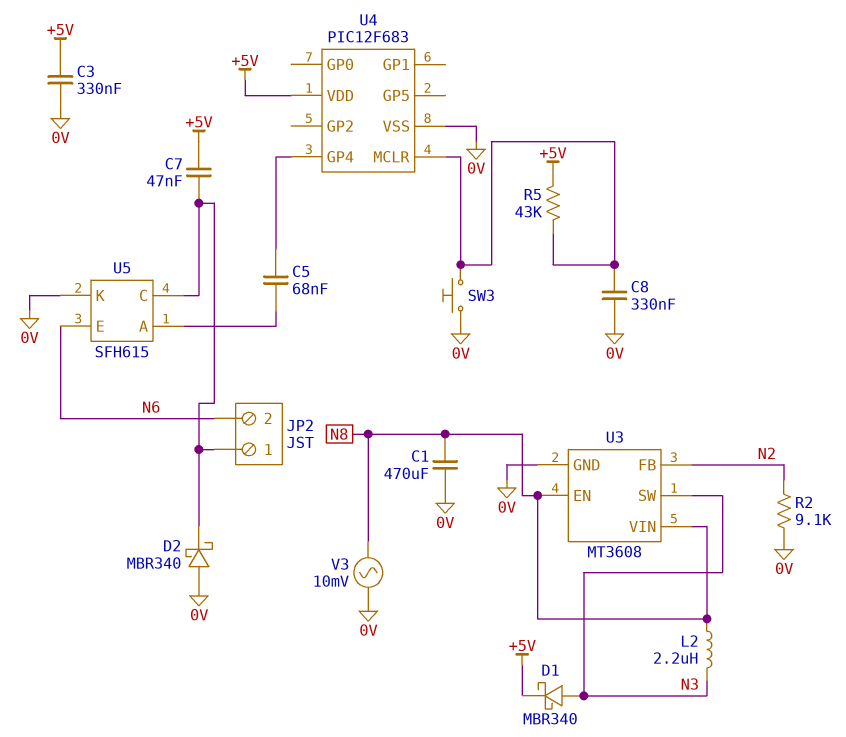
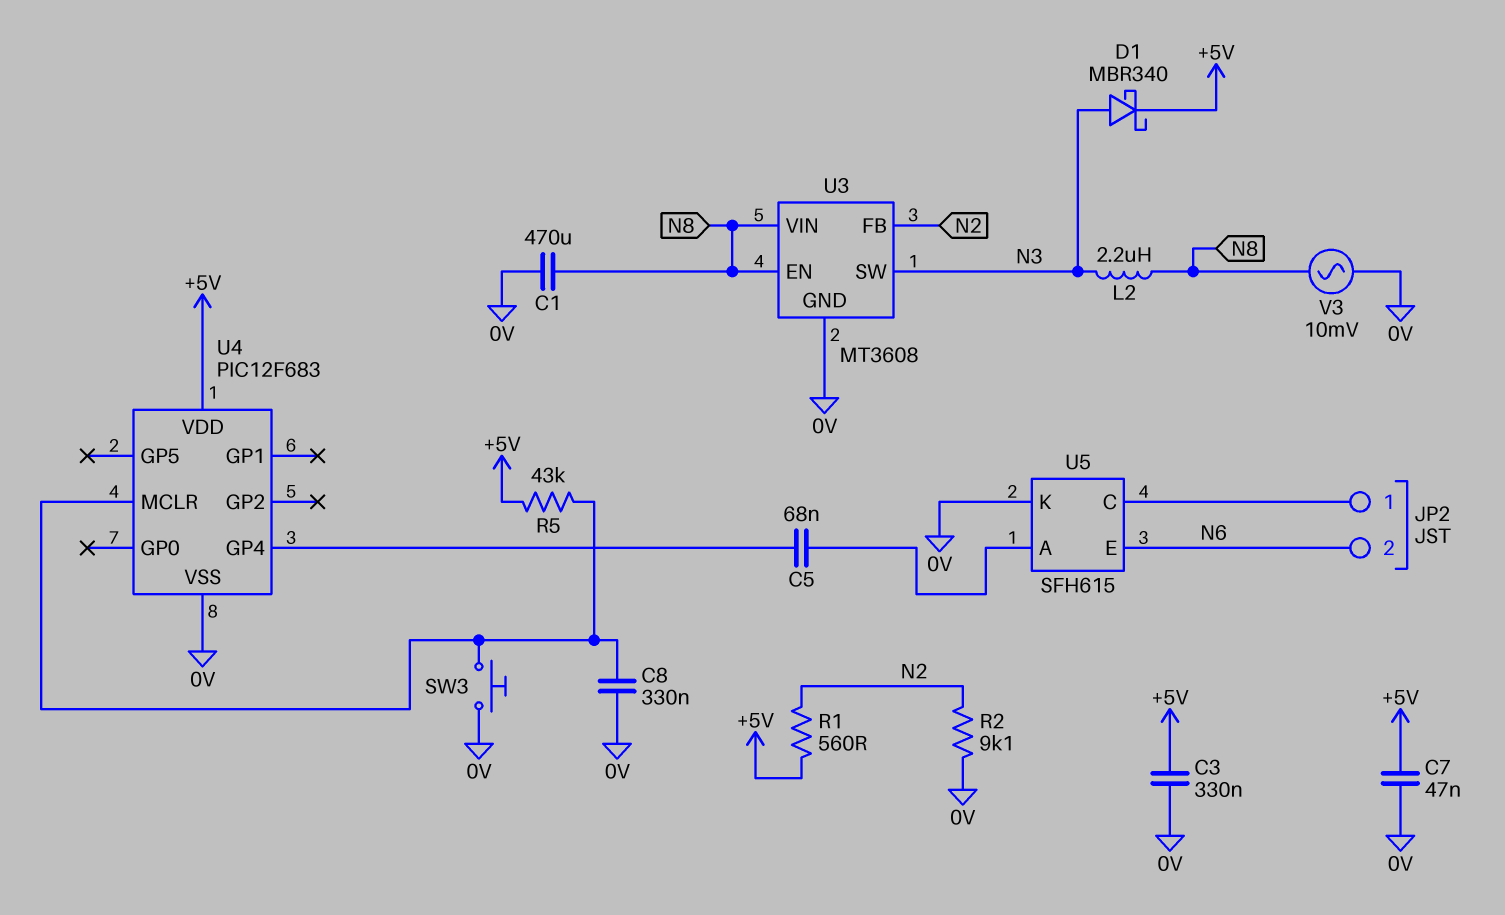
C7: 47nF (+5V, JP2/1) -> 47nF (+5V, 0V)
D2: schottky MBR340 (A 0V, K JP2/1) -> none
R1: none -> 560 (+5V, N2)

